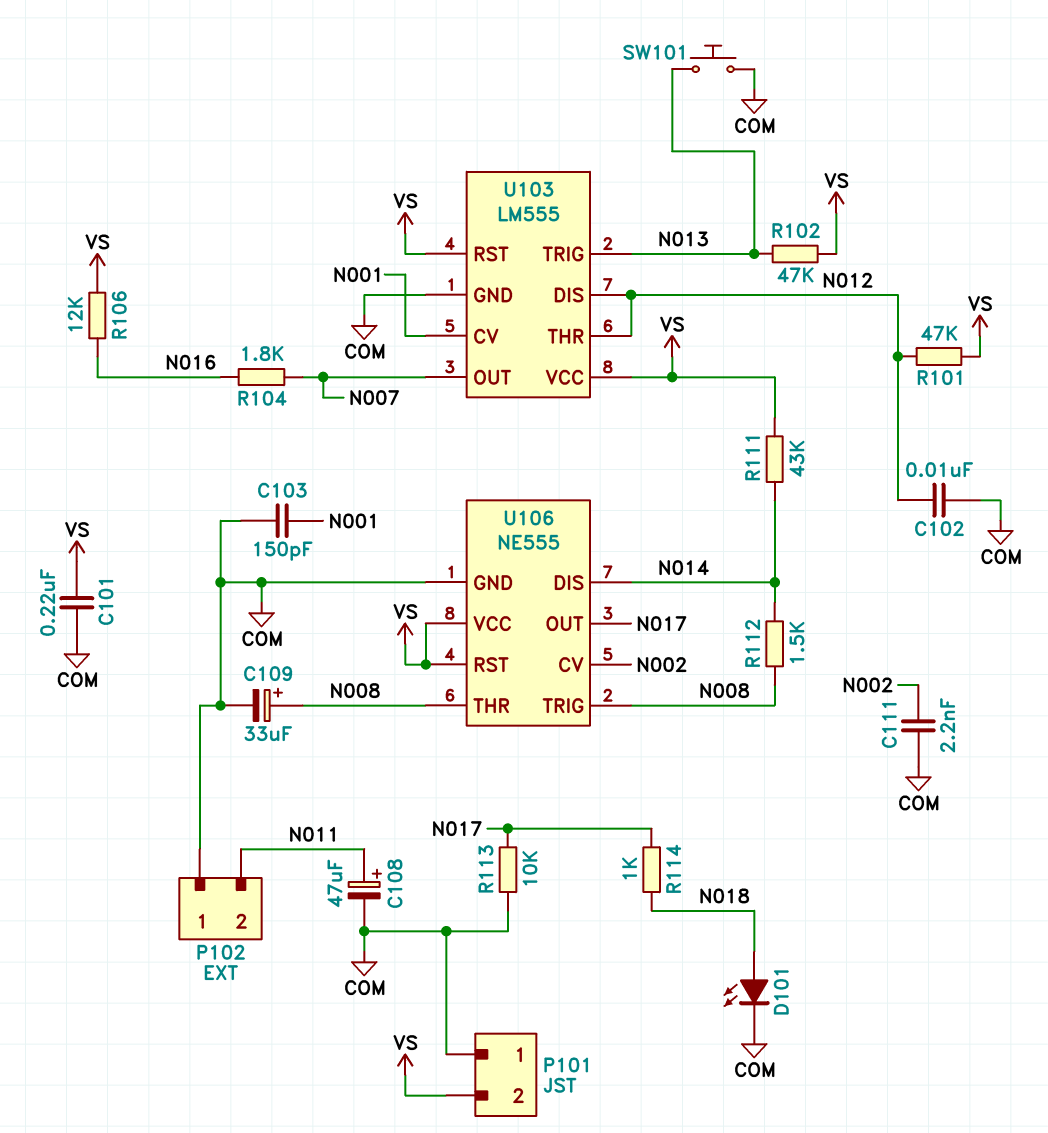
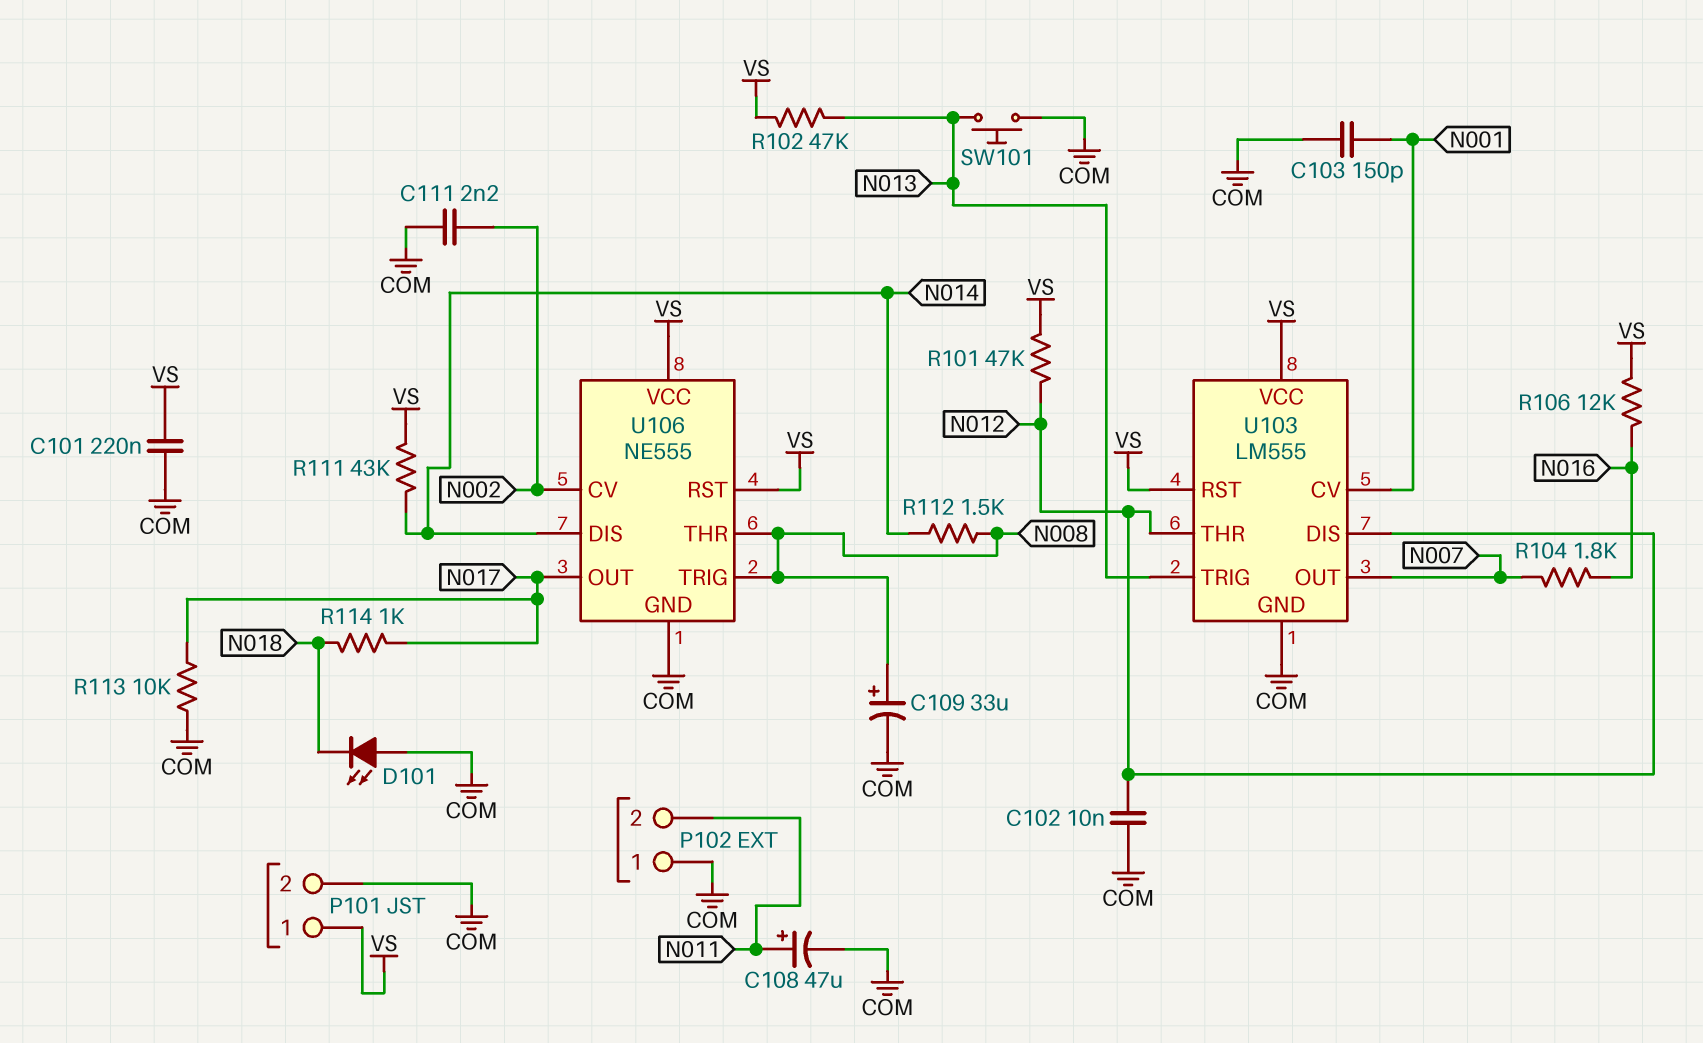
D101: LED (A N018, K COM) -> LED (A COM, K N018)
P101 pin 1: COM -> VS
P101 pin 2: VS -> COM

